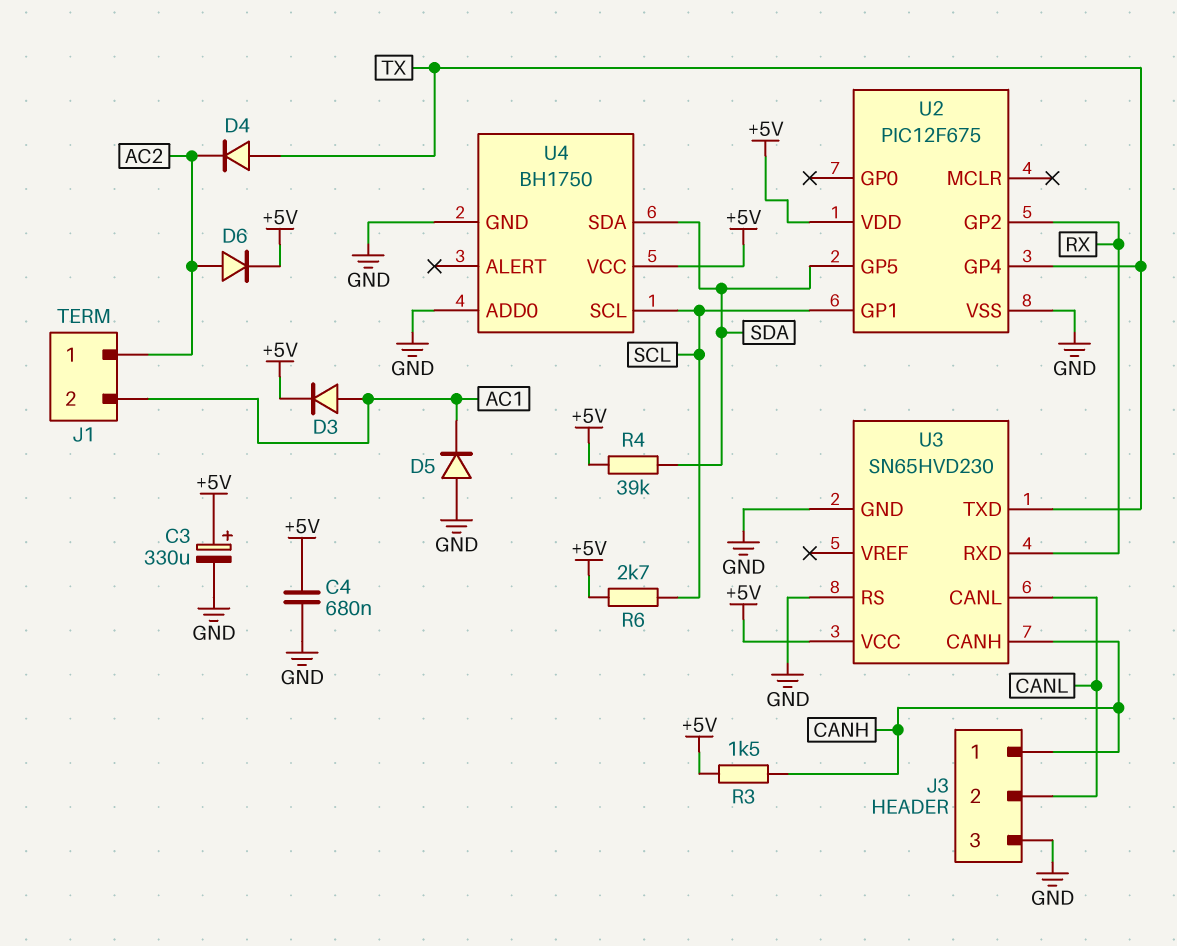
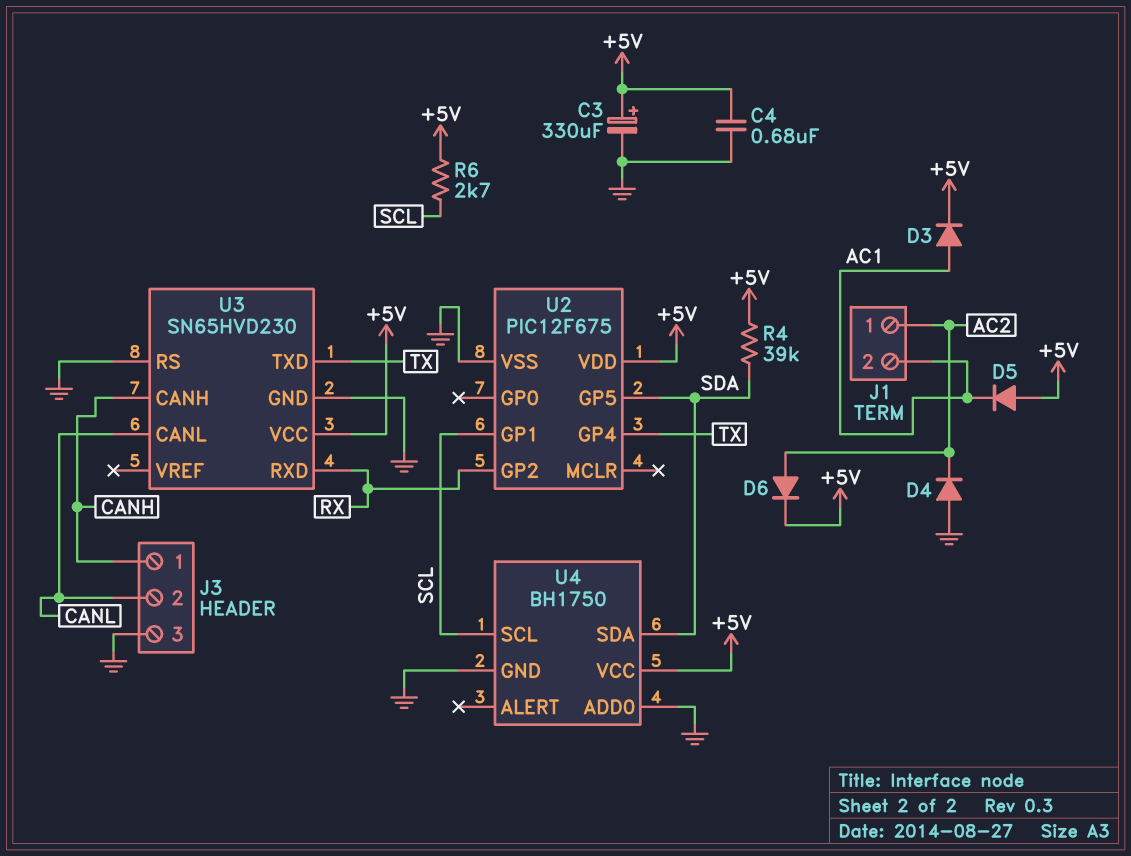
D4: diode (A TX, K AC2) -> diode (A GND, K AC2)
D5: diode (A GND, K AC1) -> diode (A +5V, K AC1)
R3: 1.5k (+5V, CANH) -> none

